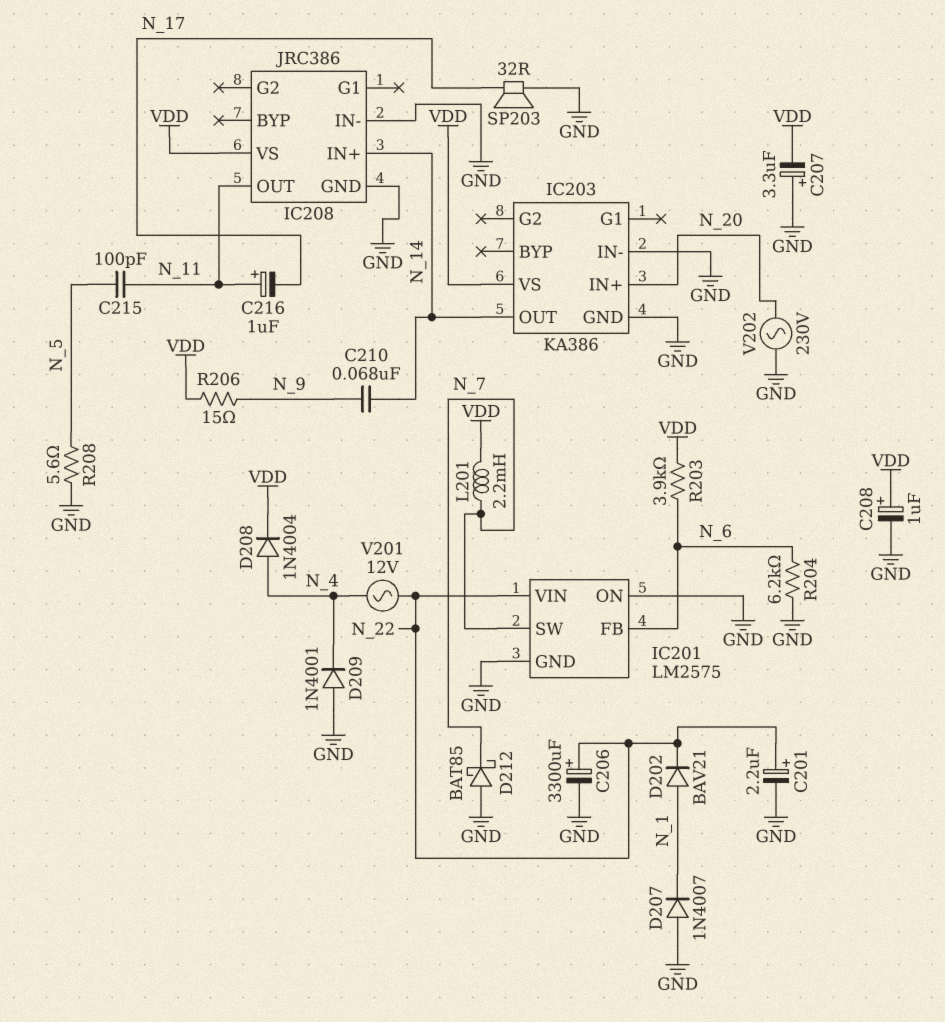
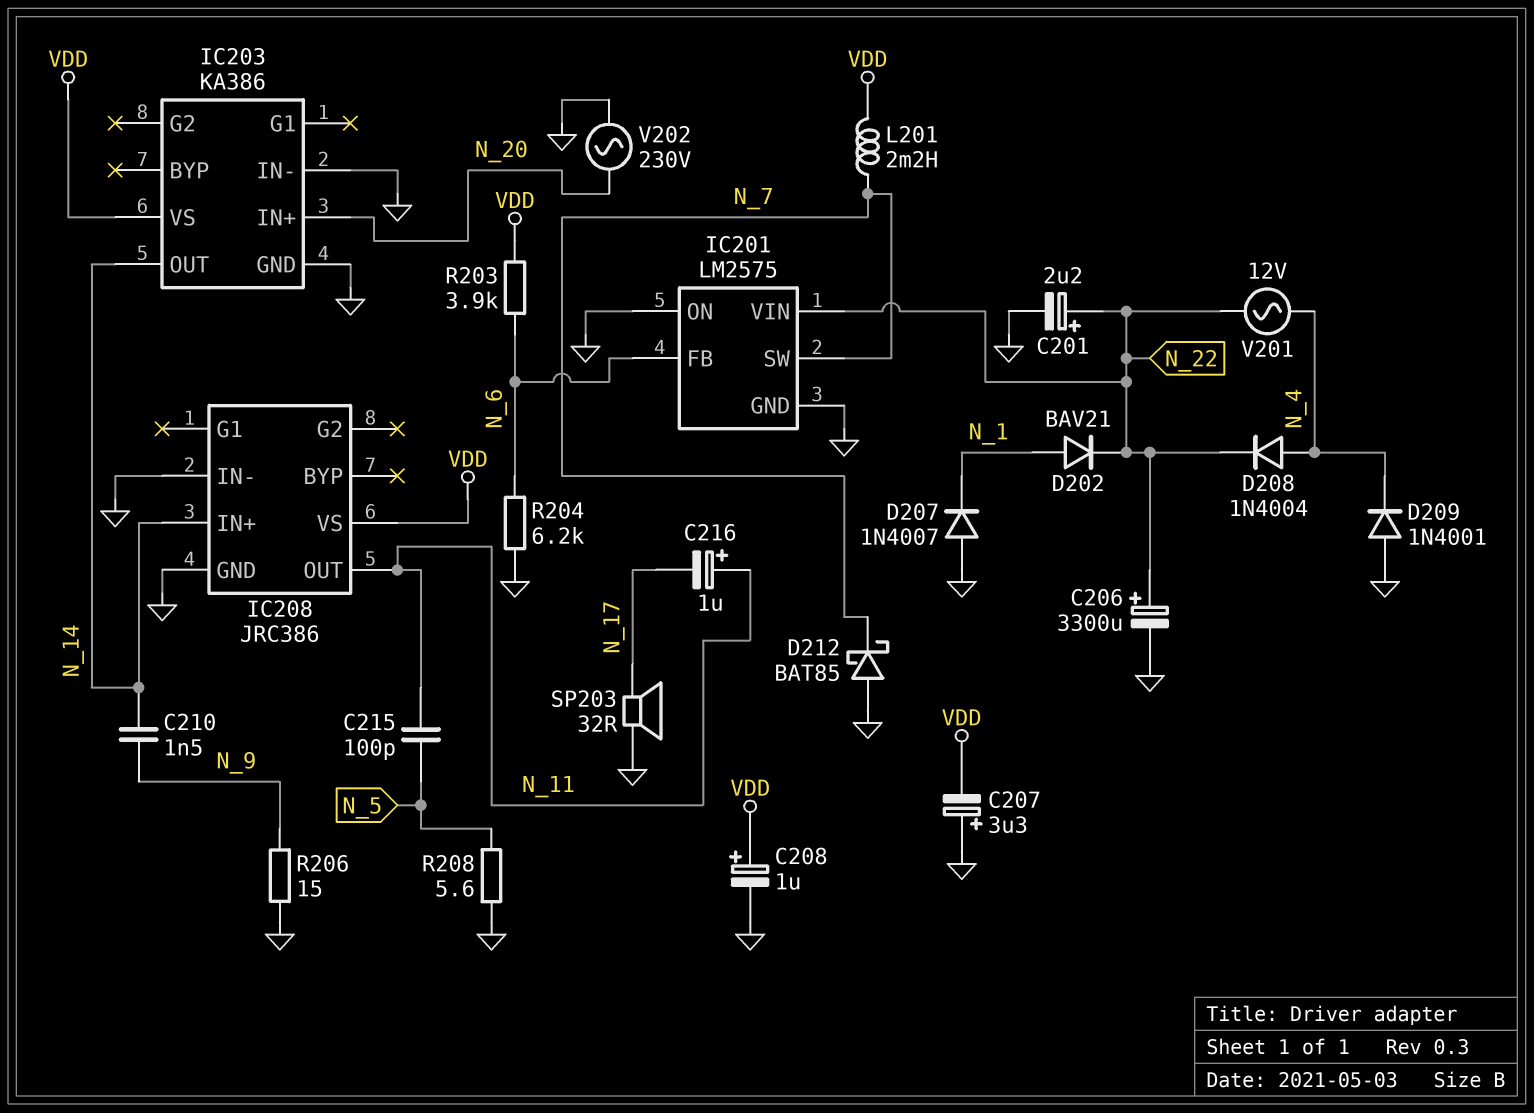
C210: 68nF (N_9, N_14) -> 1.5nF (N_9, N_14)
D208: diode 1N4004 (A N_4, K VDD) -> diode 1N4004 (A N_4, K N_22)
R206: 15 (N_9, VDD) -> 15 (GND, N_9)

